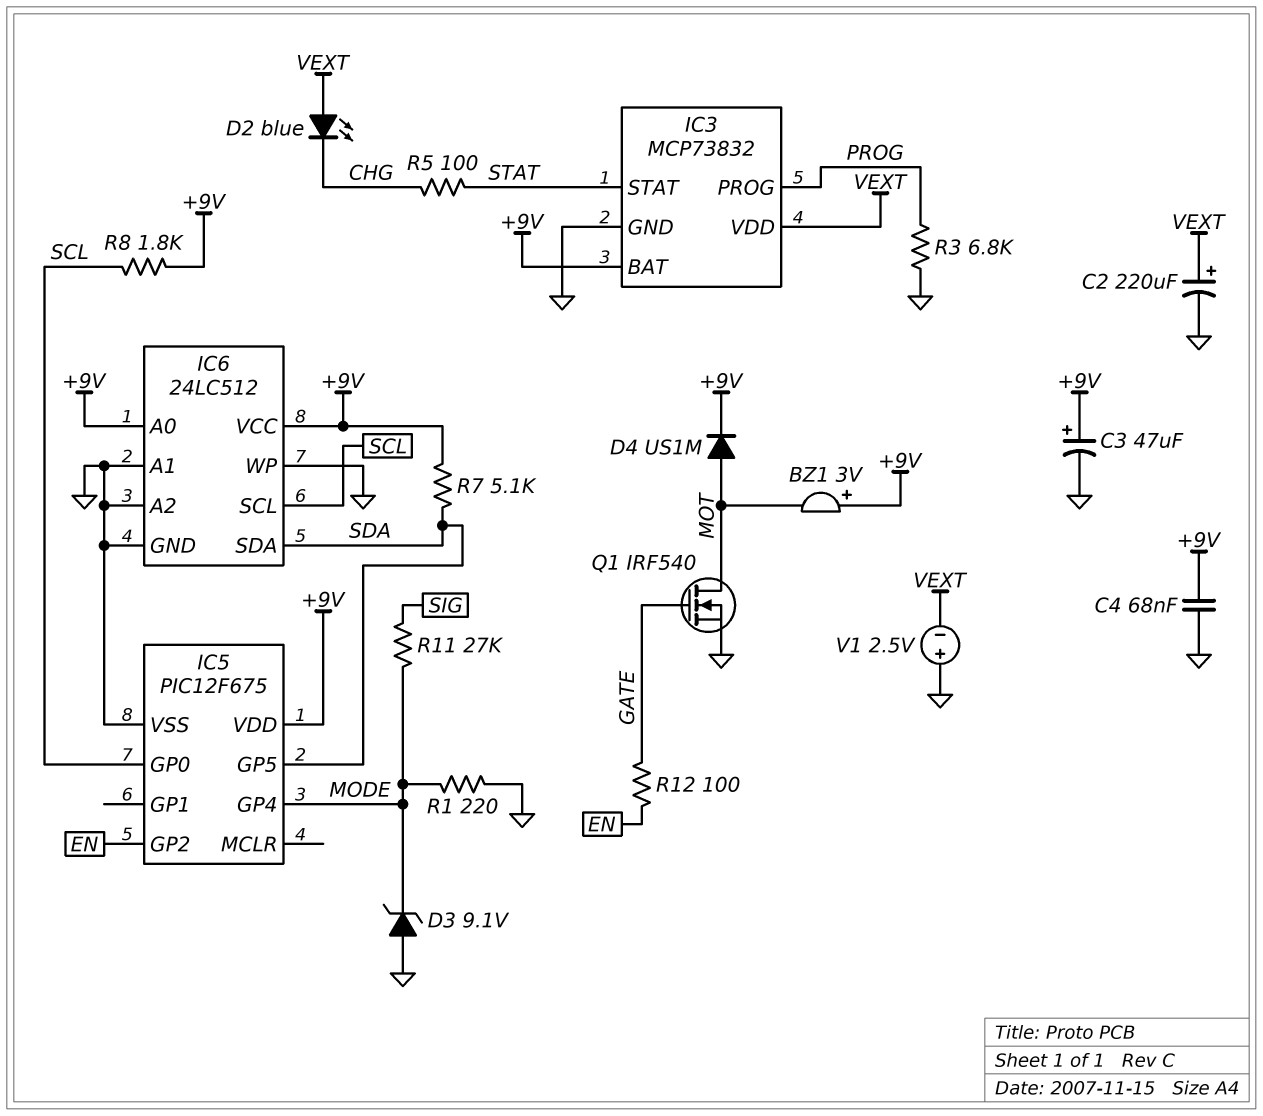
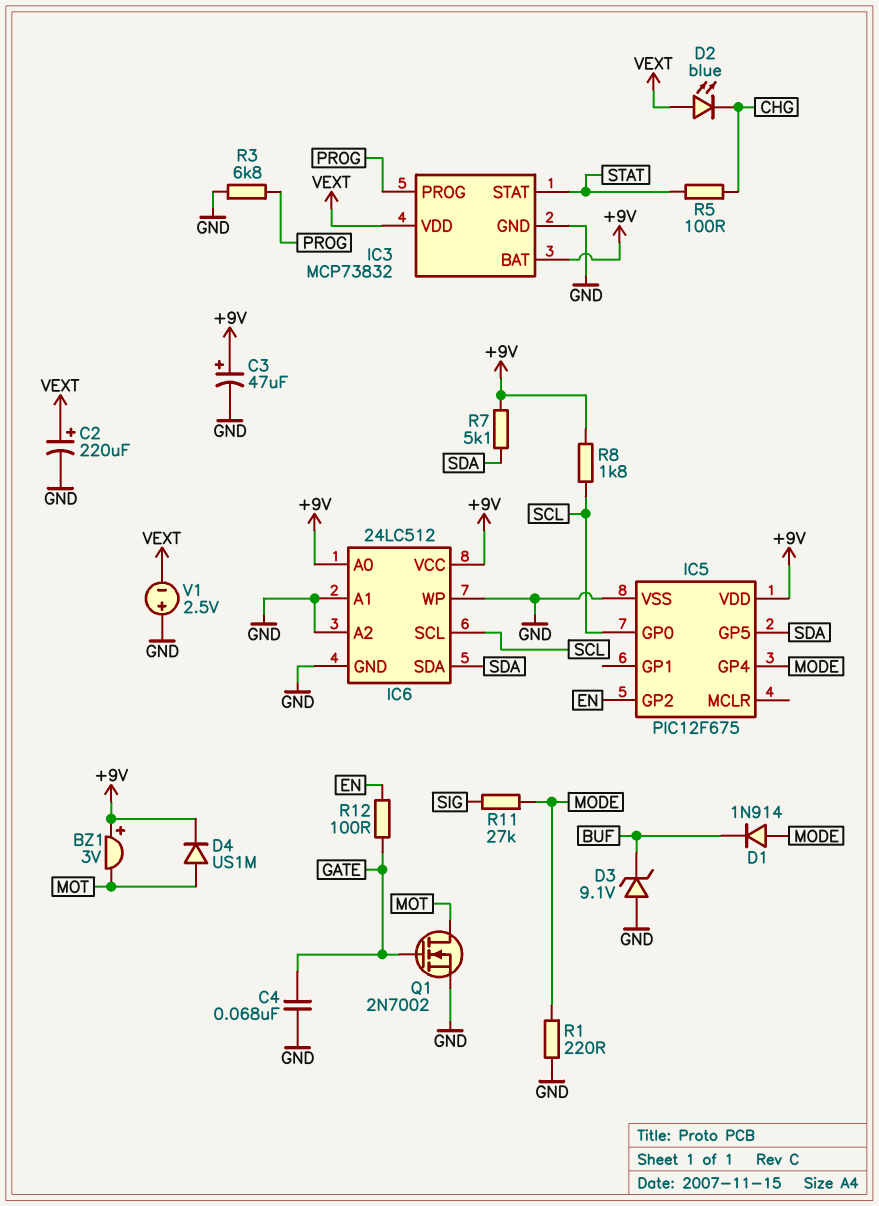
C4: 68nF (+9V, GND) -> 68nF (GATE, GND)
D1: none -> diode 1N914 (A MODE, K BUF)
D3: zener 9.1V (A GND, K MODE) -> zener 9.1V (A GND, K BUF)
Q1: NMOS IRF540 (G GATE, D MOT, S GND) -> NMOS 2N7002 (G GATE, D MOT, S GND)

